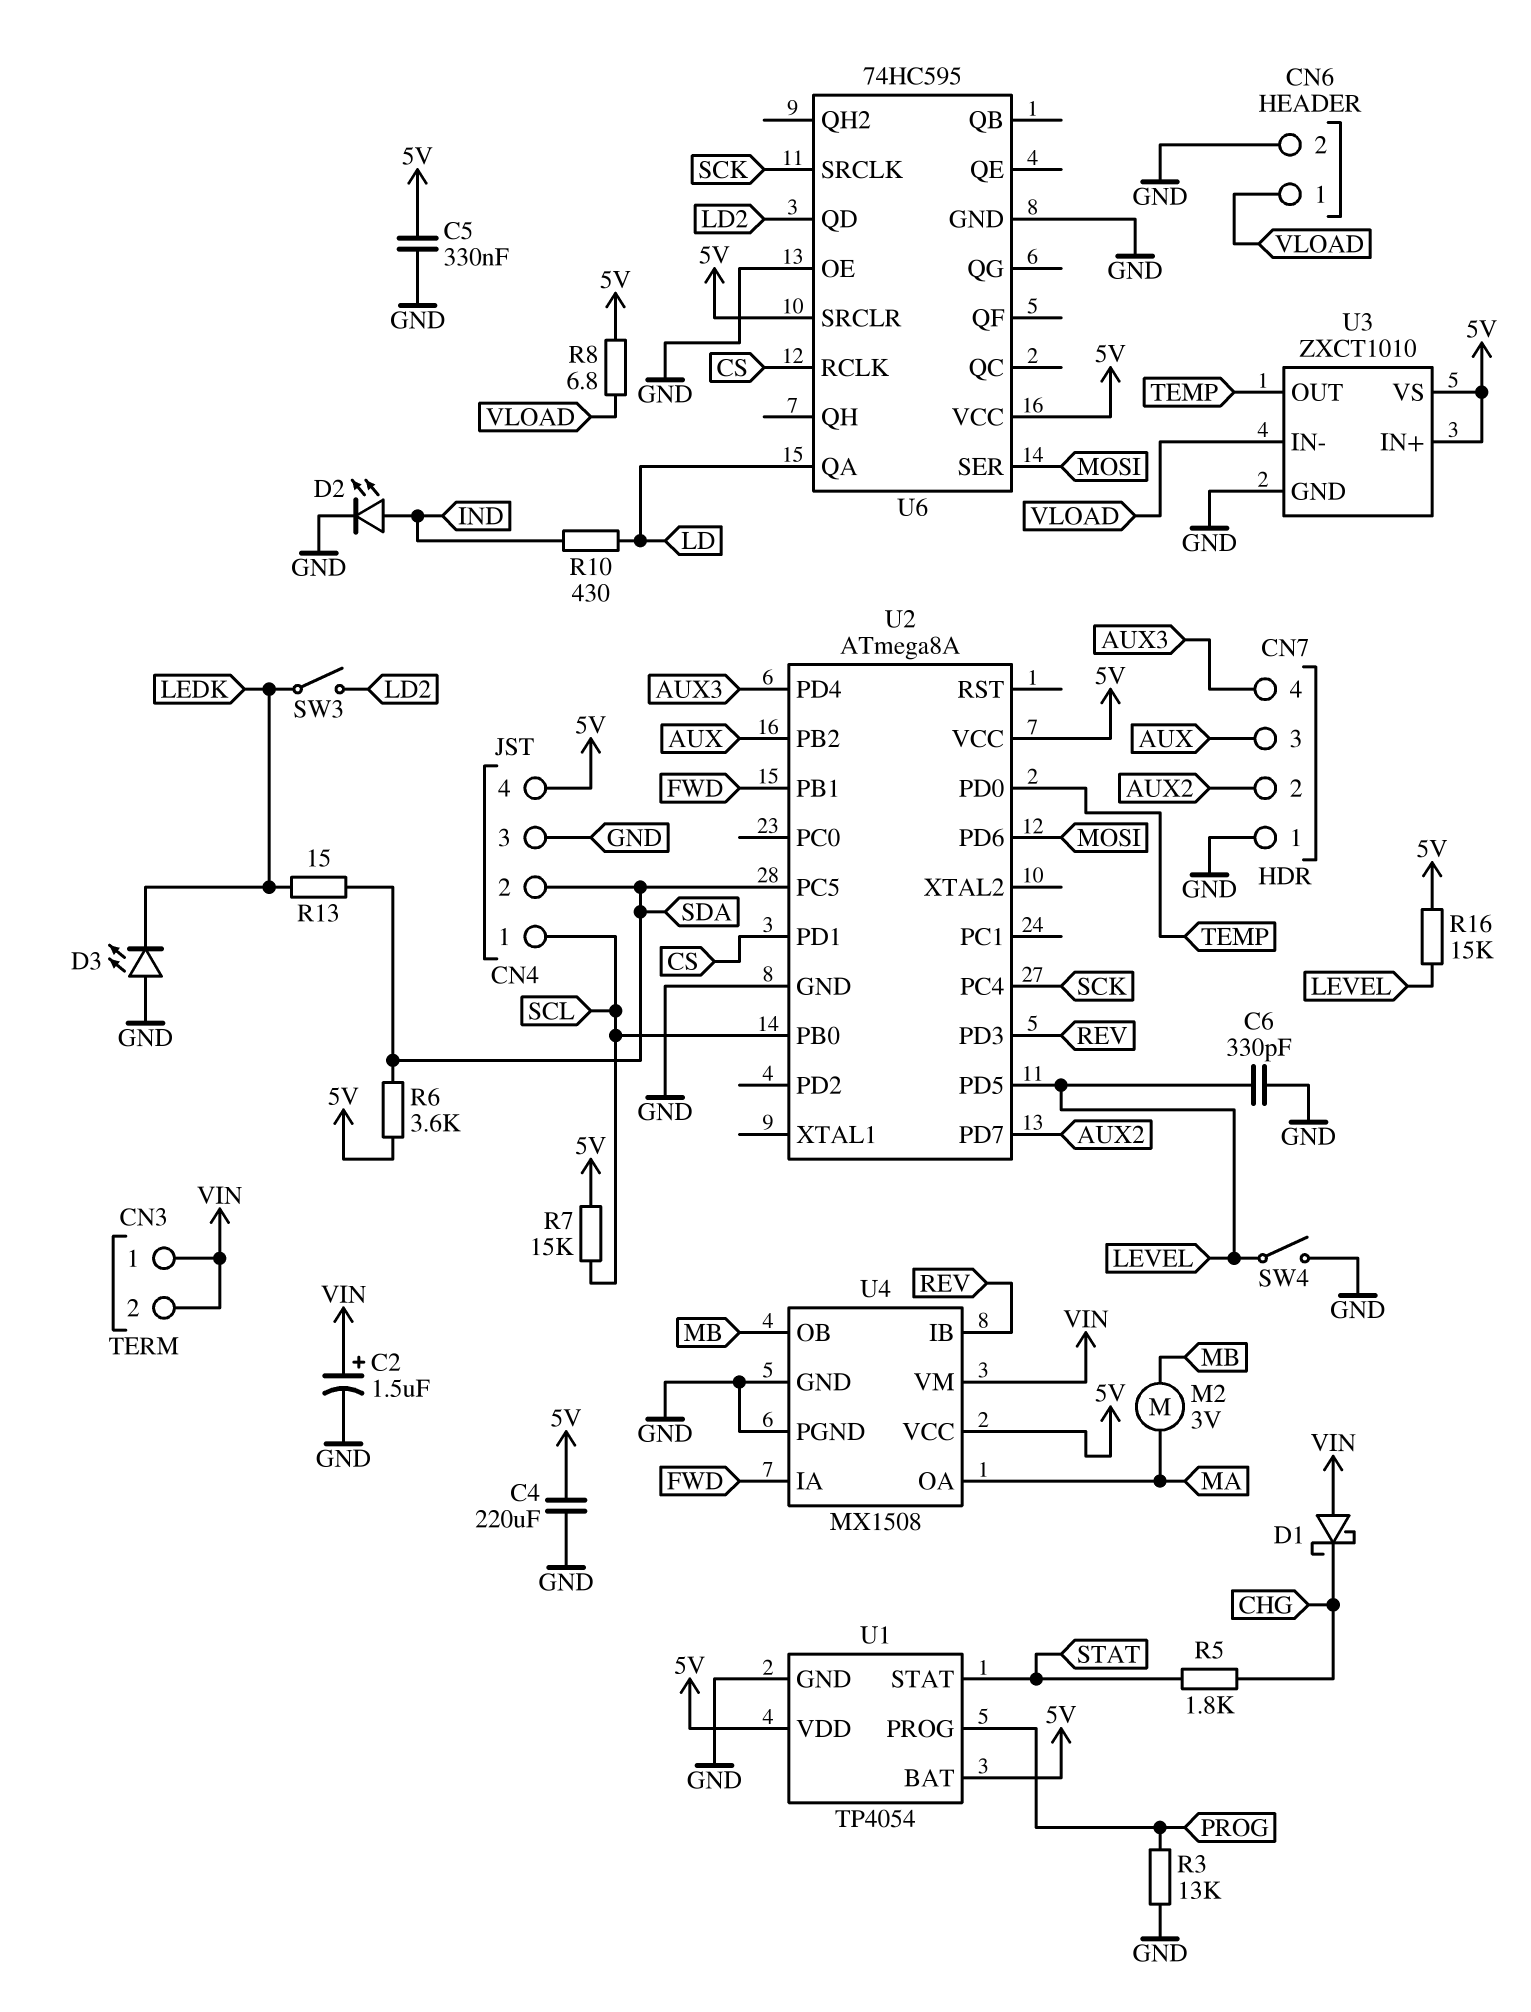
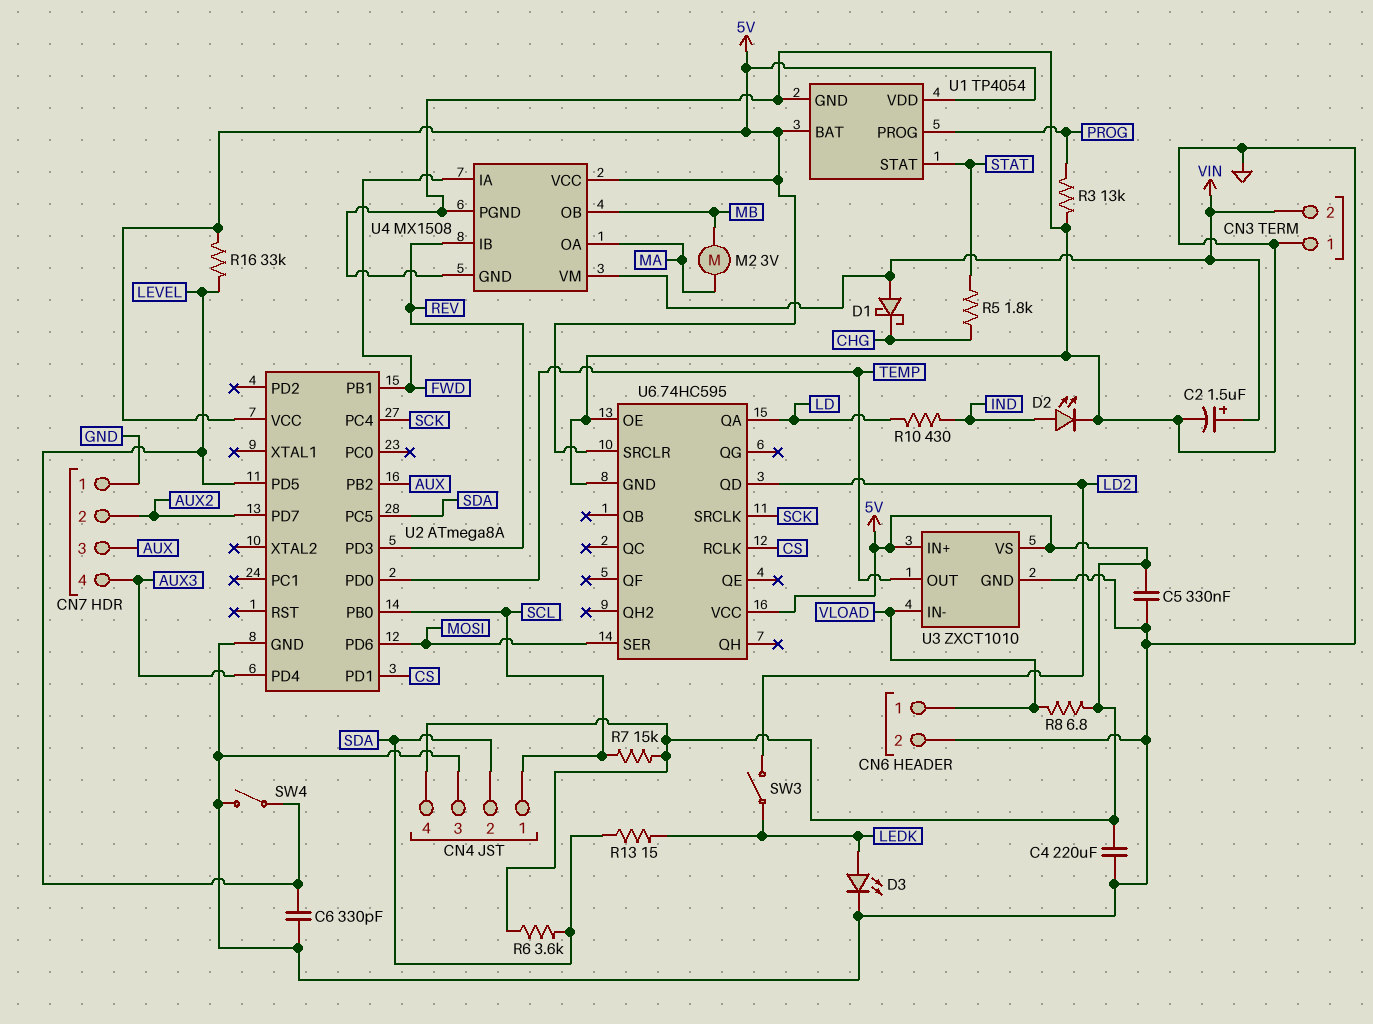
CN3 pin 1: VIN -> GND
D3: LED (A GND, K LEDK) -> LED (A LEDK, K GND)
R16: 15k (5V, LEVEL) -> 33k (5V, LEVEL)

